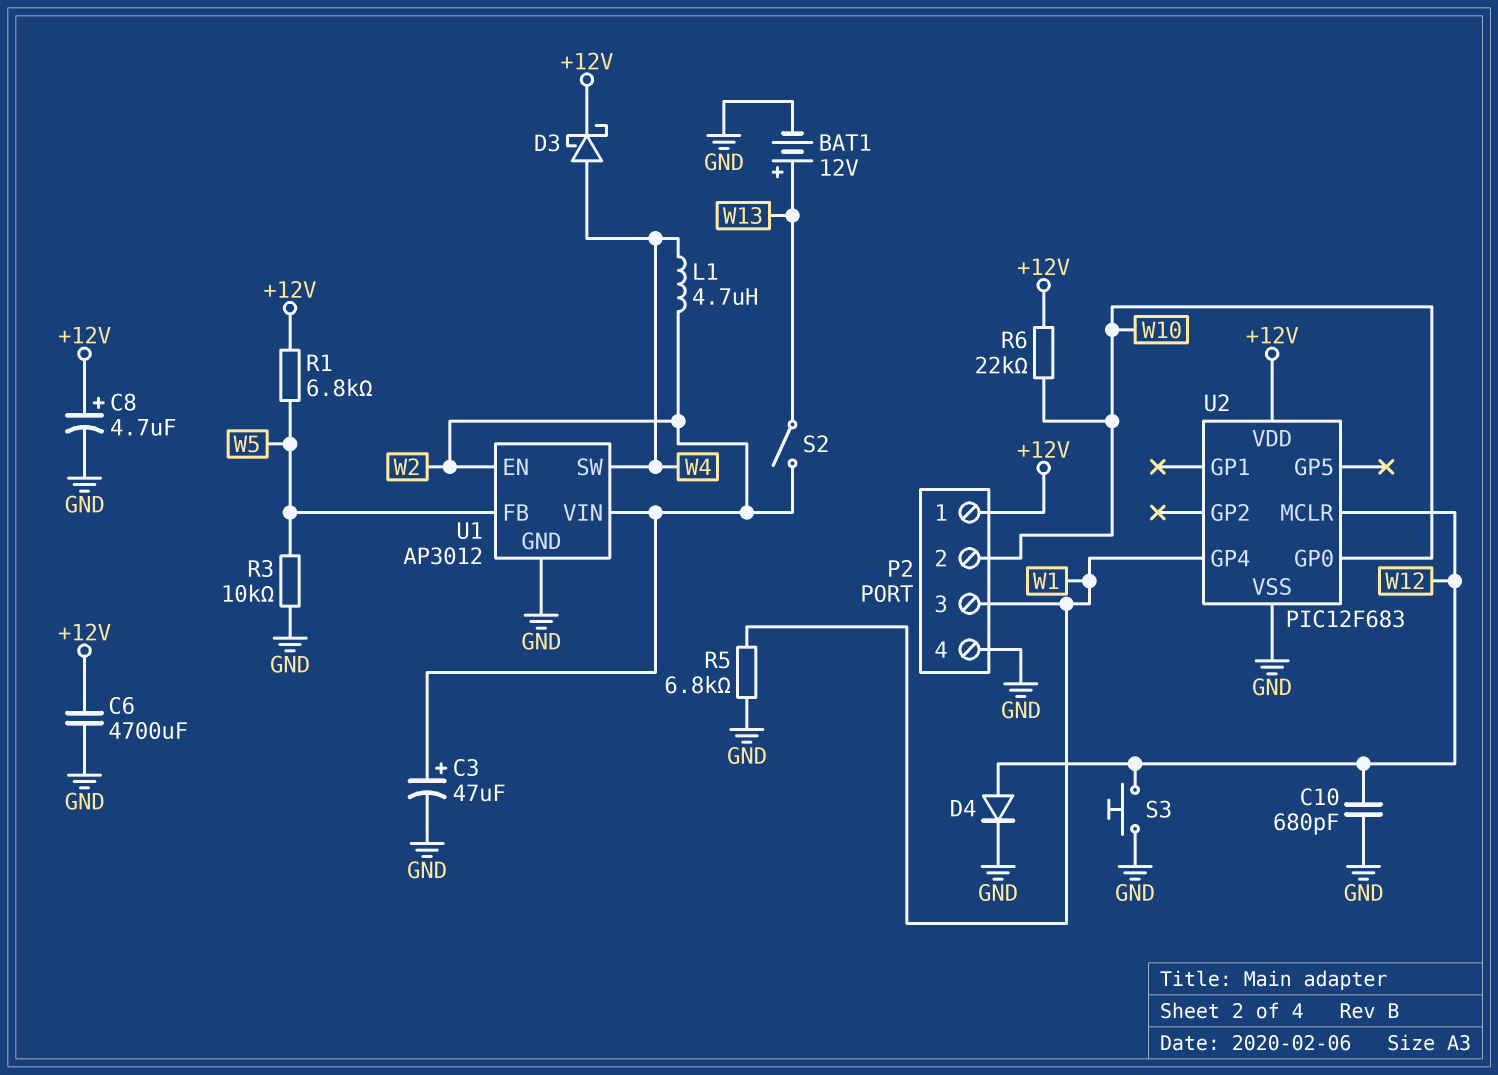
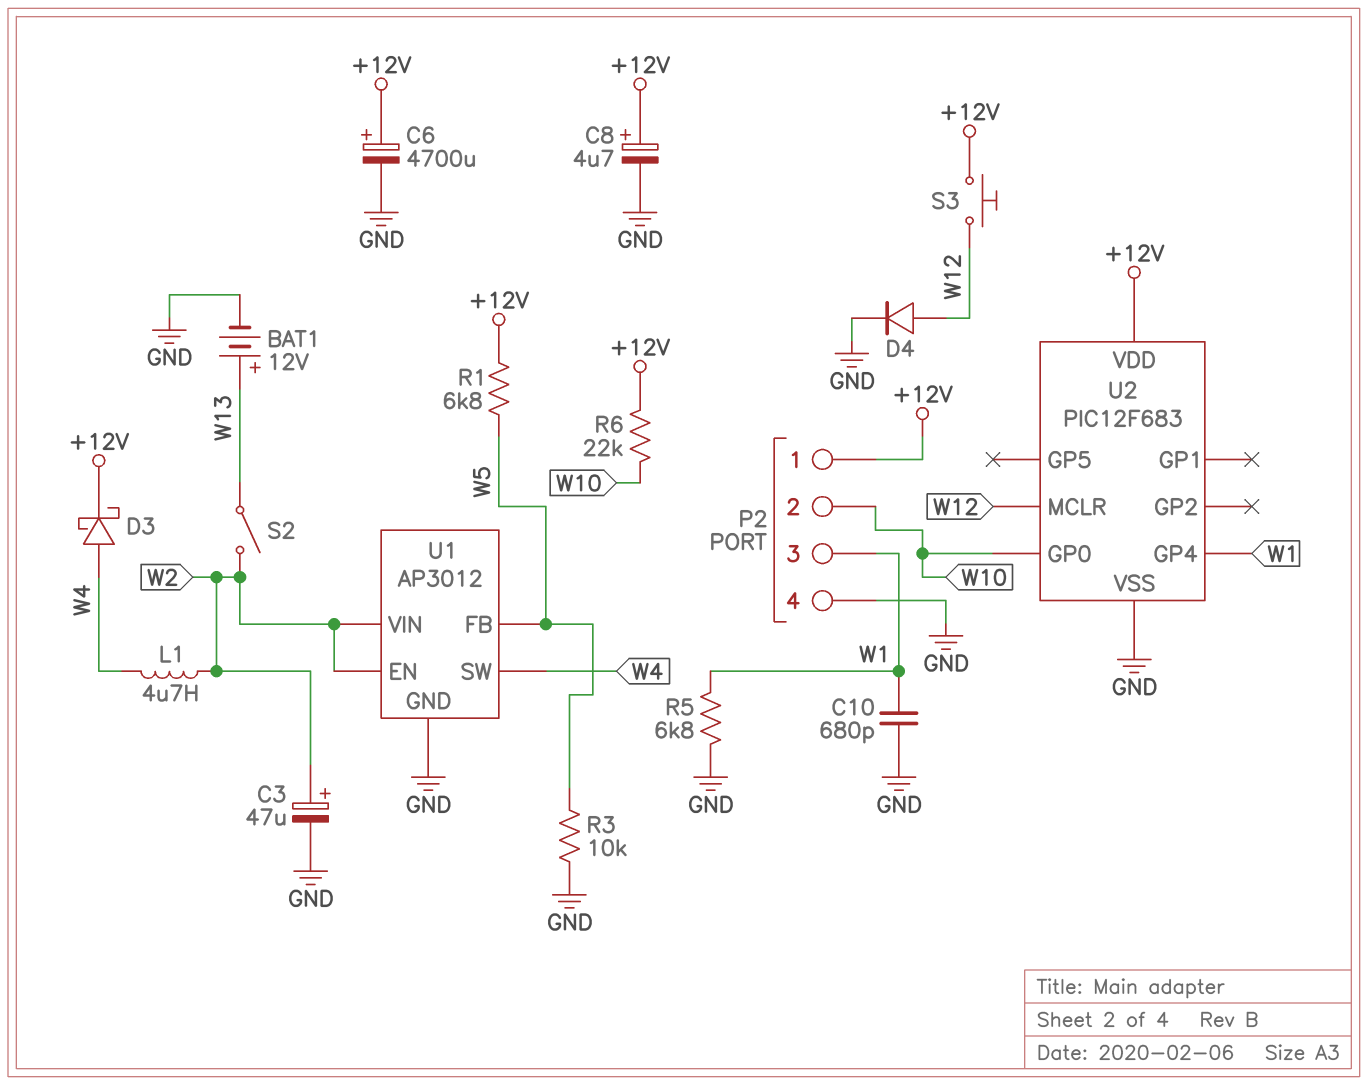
C6: 4700uF (+12V, GND) -> 4700uF (plus +12V, minus GND)
C10: 680pF (GND, W12) -> 680pF (GND, W1)
S3: button (GND, W12) -> button (+12V, W12)

